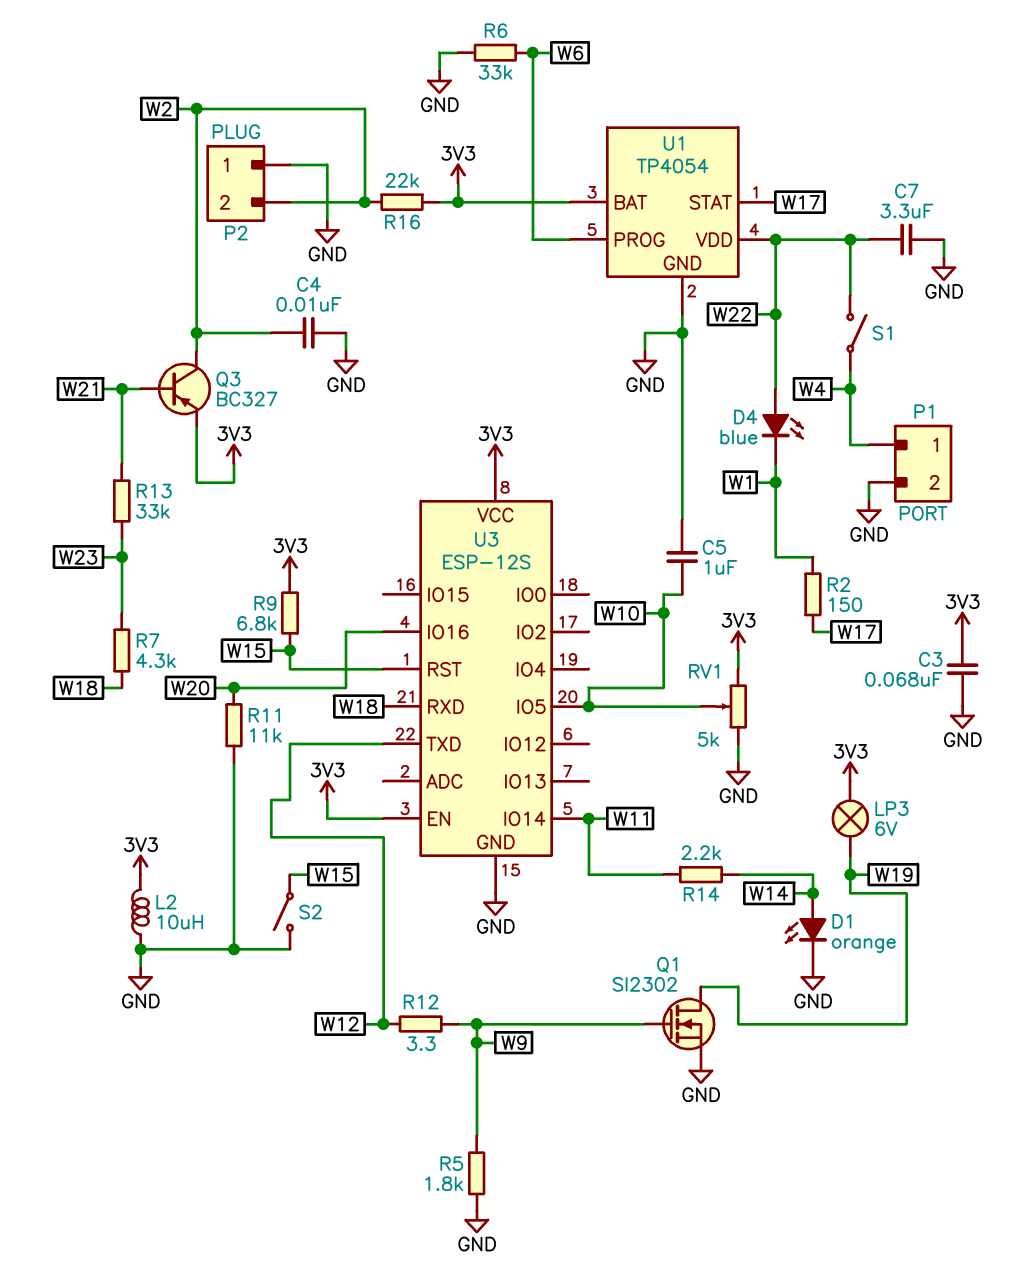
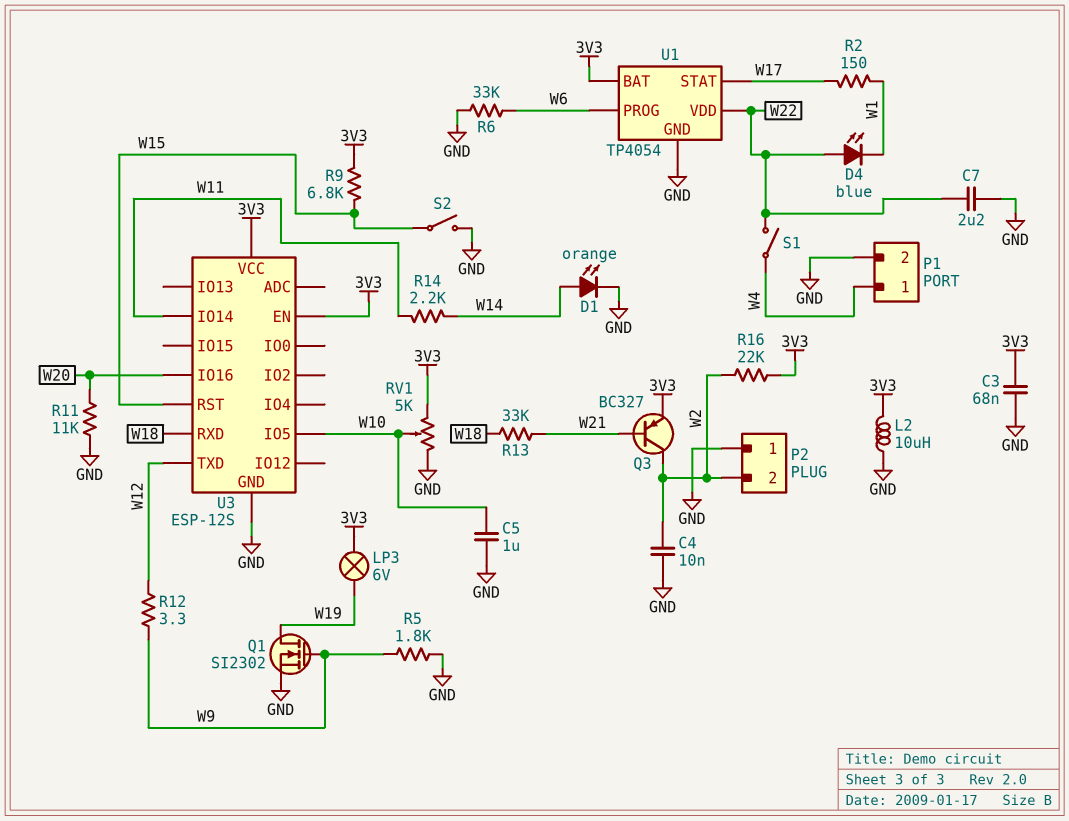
C7: 3.3uF (GND, W22) -> 2.2uF (GND, W22)
R7: 4.3k (W18, W23) -> none
R13: 33k (W21, W23) -> 33k (W18, W21)

